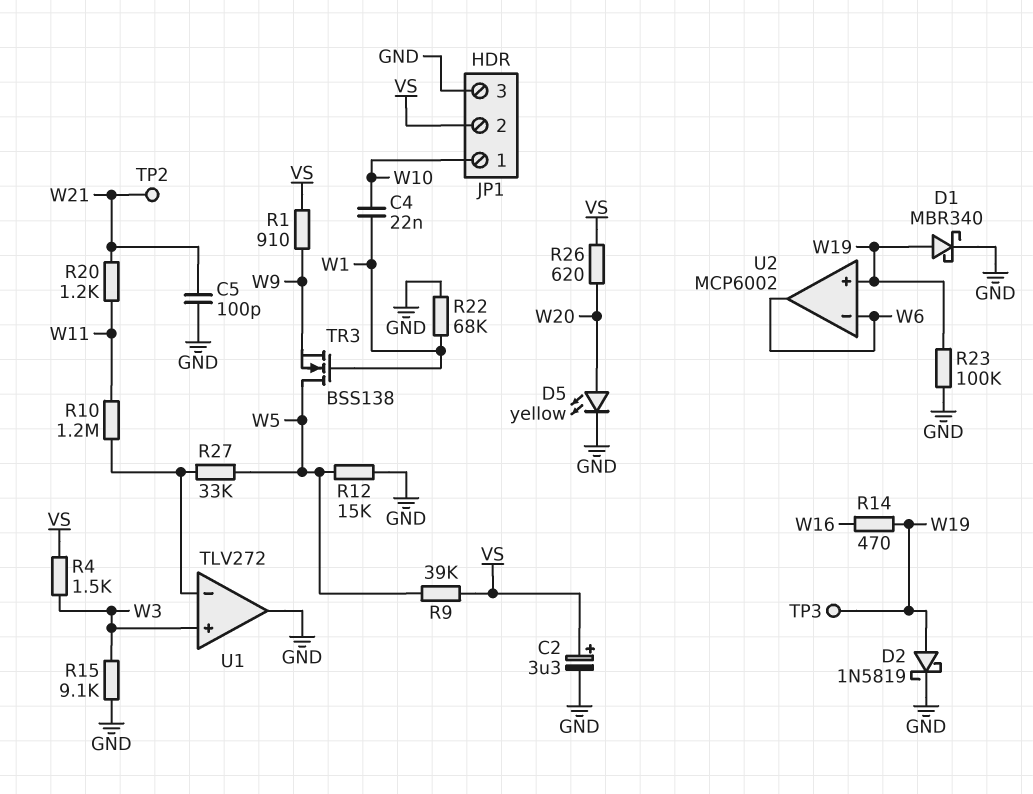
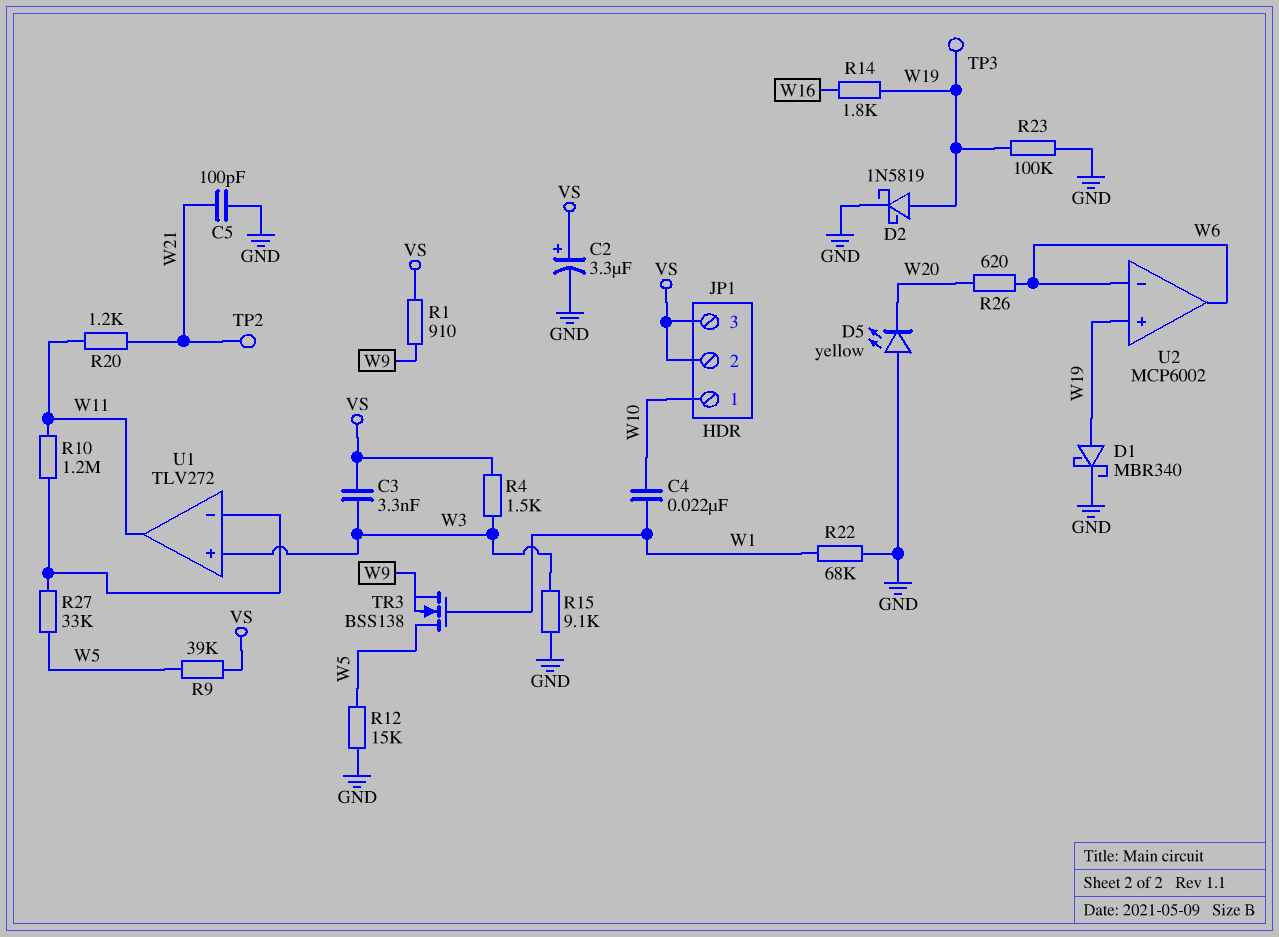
C3: none -> 3.3nF (VS, W3)
D5: LED yellow (A W20, K GND) -> LED yellow (A GND, K W20)
JP1 pin 3: GND -> VS
R14: 470 (W16, W19) -> 1.8k (W16, W19)
R26: 620 (VS, W20) -> 620 (W6, W20)
U1 pin out: GND -> W11

